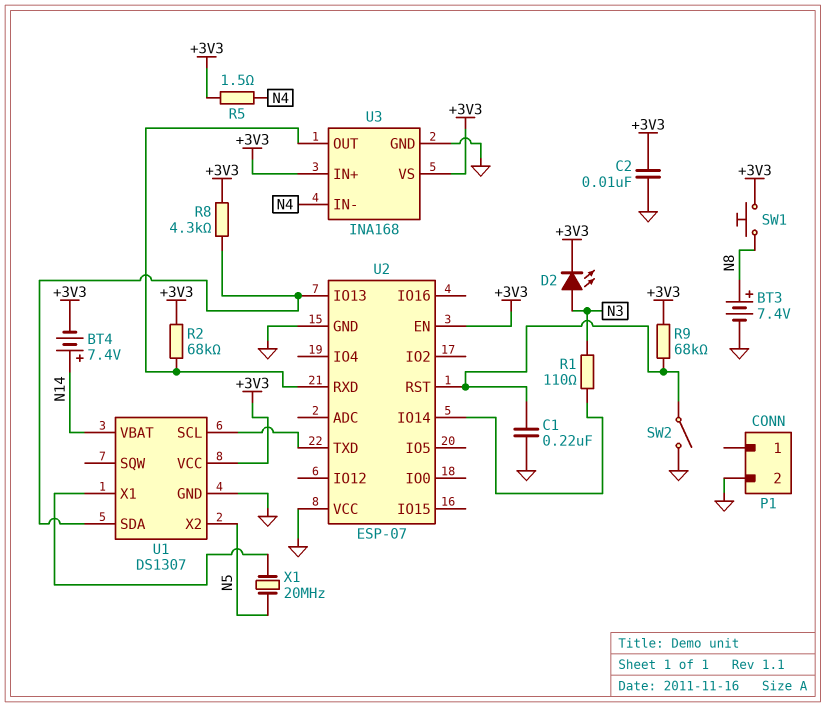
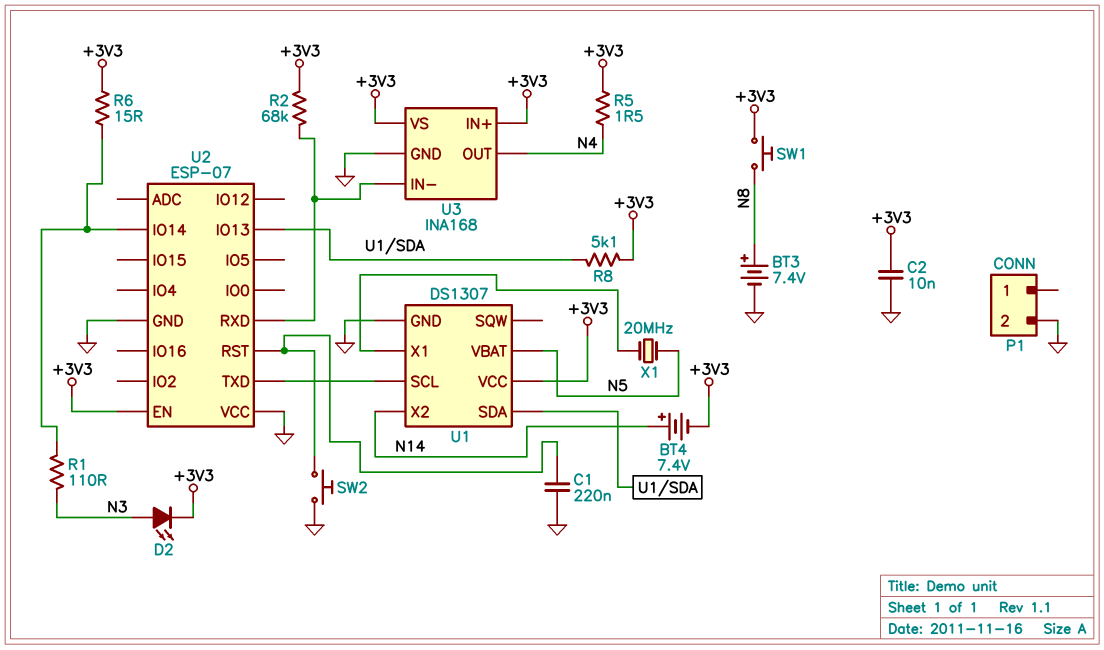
R6: none -> 15 (+3V3, U2/IO14)
R8: 4.3k (+3V3, U1/SDA) -> 5.1k (+3V3, U1/SDA)
R9: 68k (+3V3, U2/RST) -> none
SW2: switch (GND, U2/RST) -> button (GND, U2/RST)
U1 pin VBAT: N14 -> N5
U1 pin X2: N5 -> N14
U3 pin IN-: N4 -> U2/RXD
U3 pin OUT: U2/RXD -> N4

